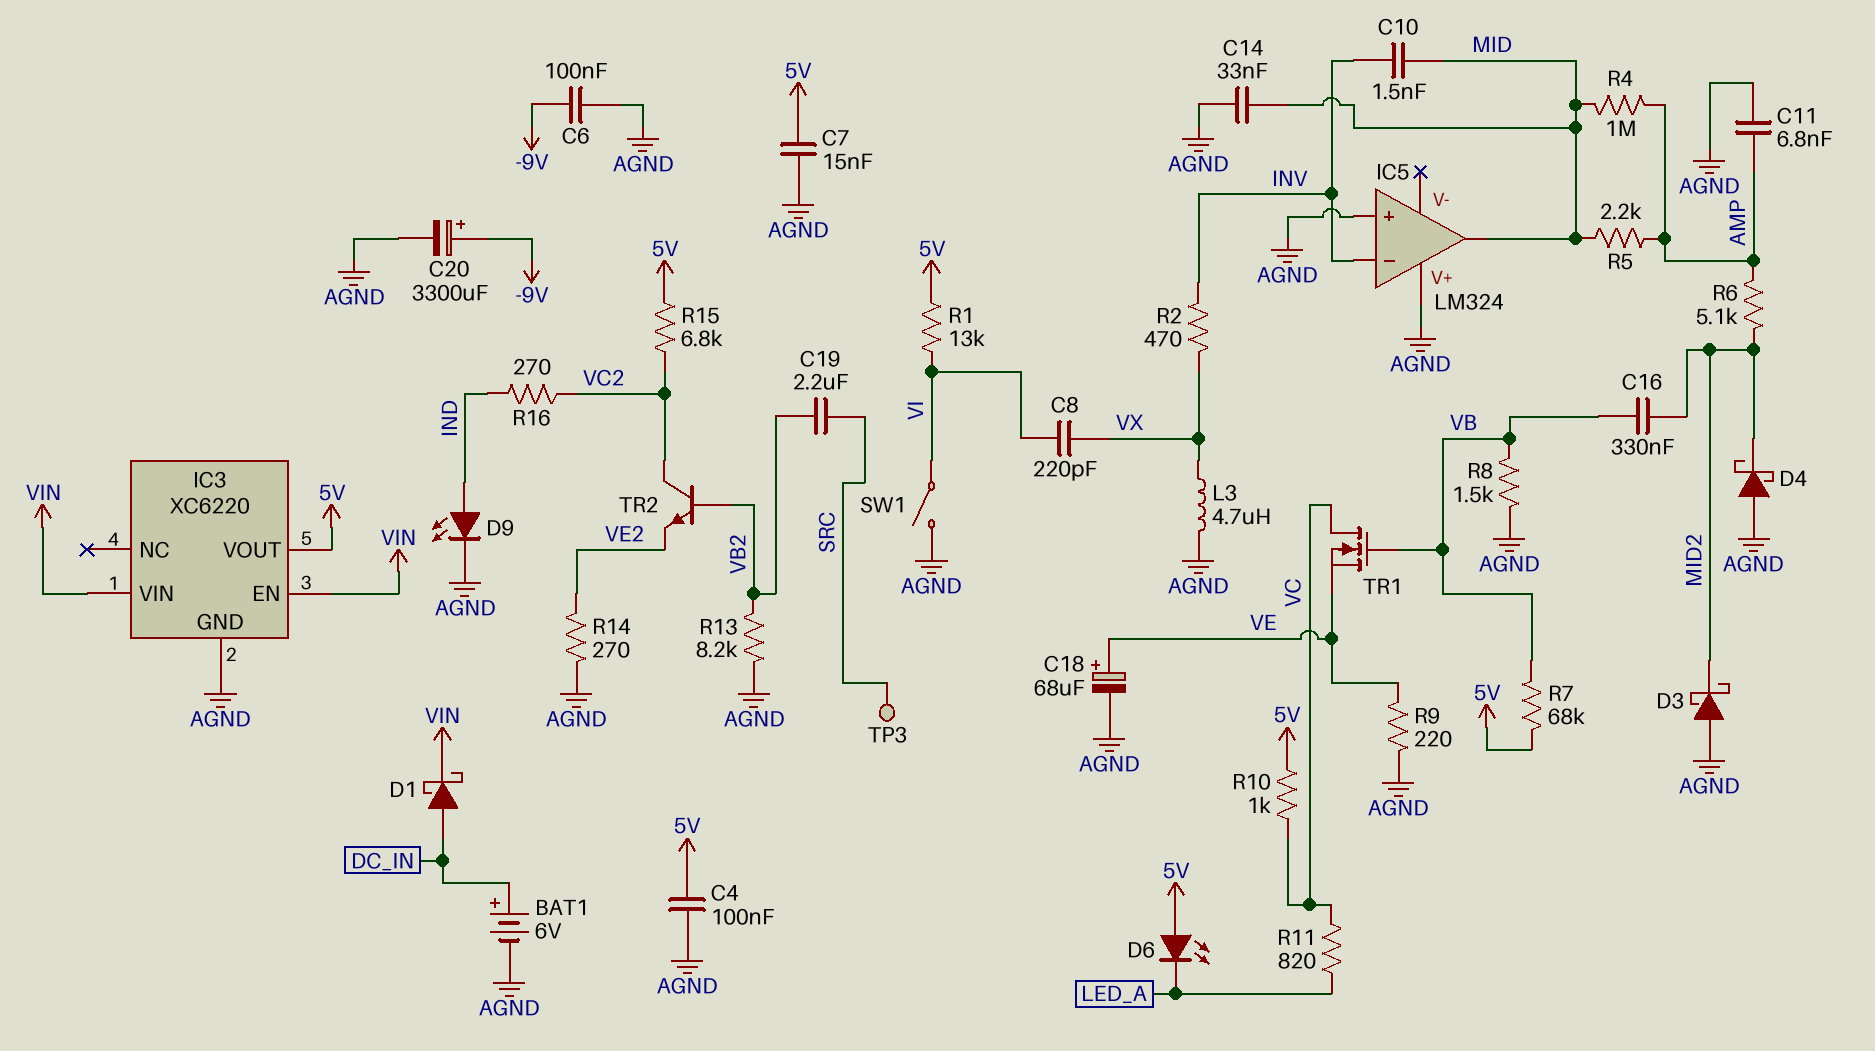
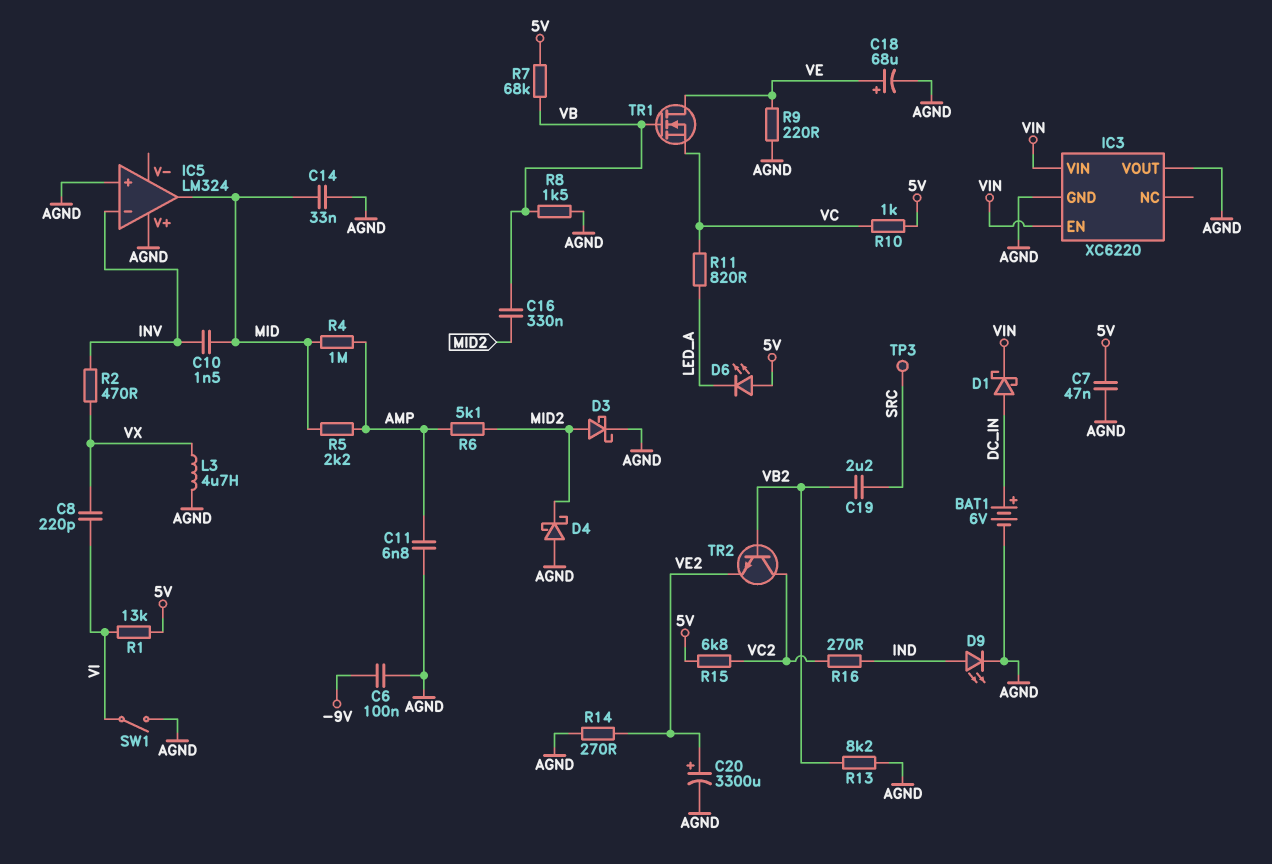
C4: 100nF (5V, AGND) -> none
C7: 15nF (5V, AGND) -> 47nF (5V, AGND)
C20: 3300uF (plus -9V, minus AGND) -> 3300uF (plus VE2, minus AGND)
D3: schottky (A AGND, K MID2) -> schottky (A MID2, K AGND)
IC3 pin VOUT: 5V -> AGND
TR1: NMOS (G VB, D VC, S VE) -> NMOS (G VB, D VE, S VC)

